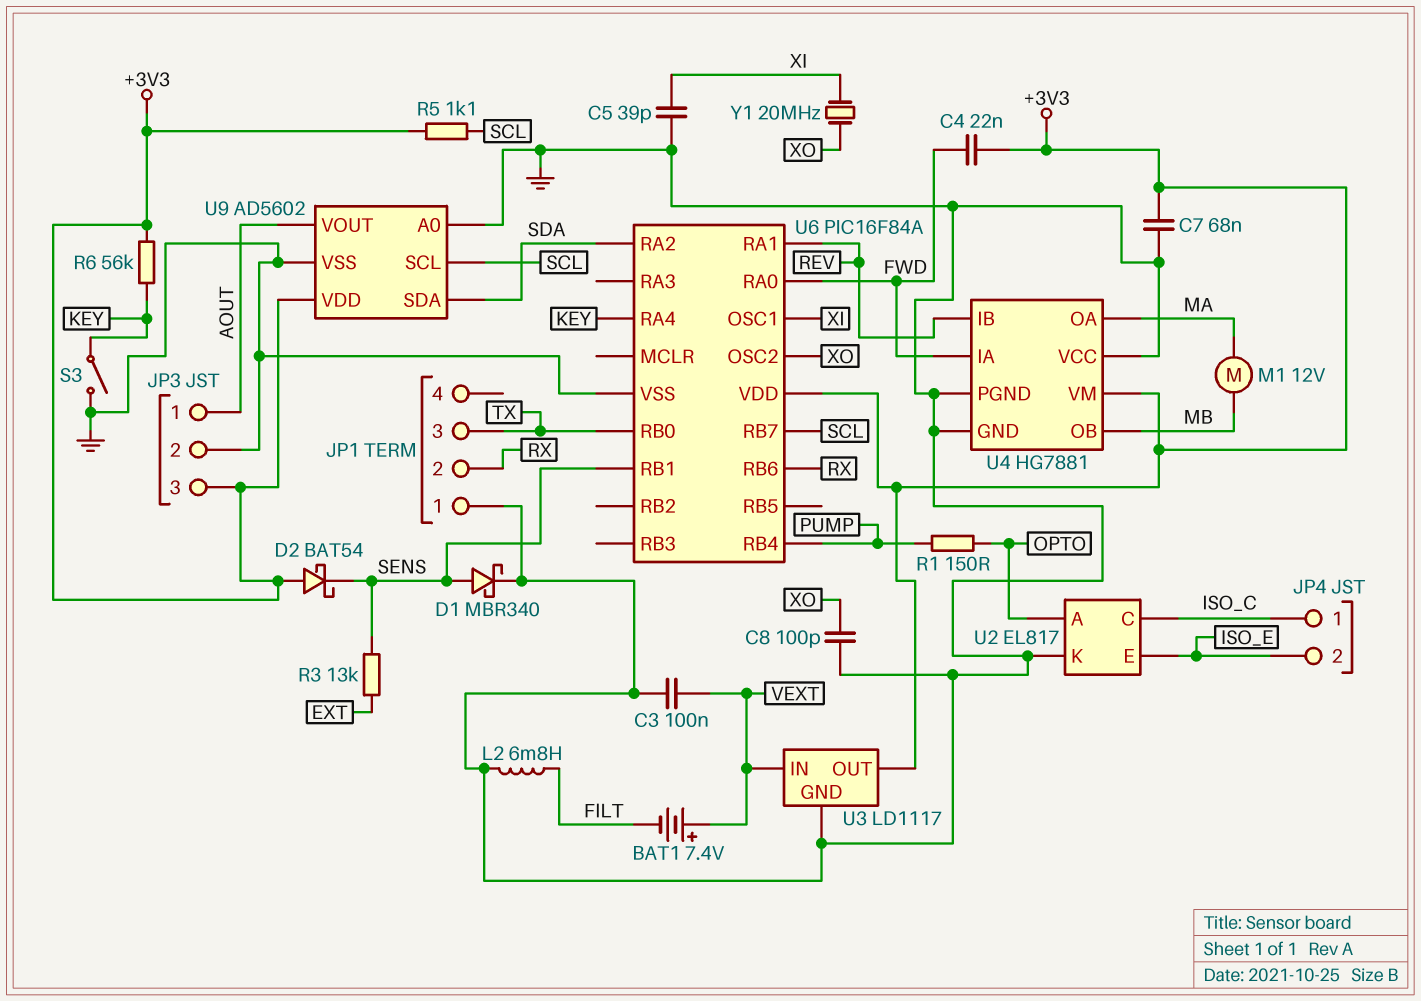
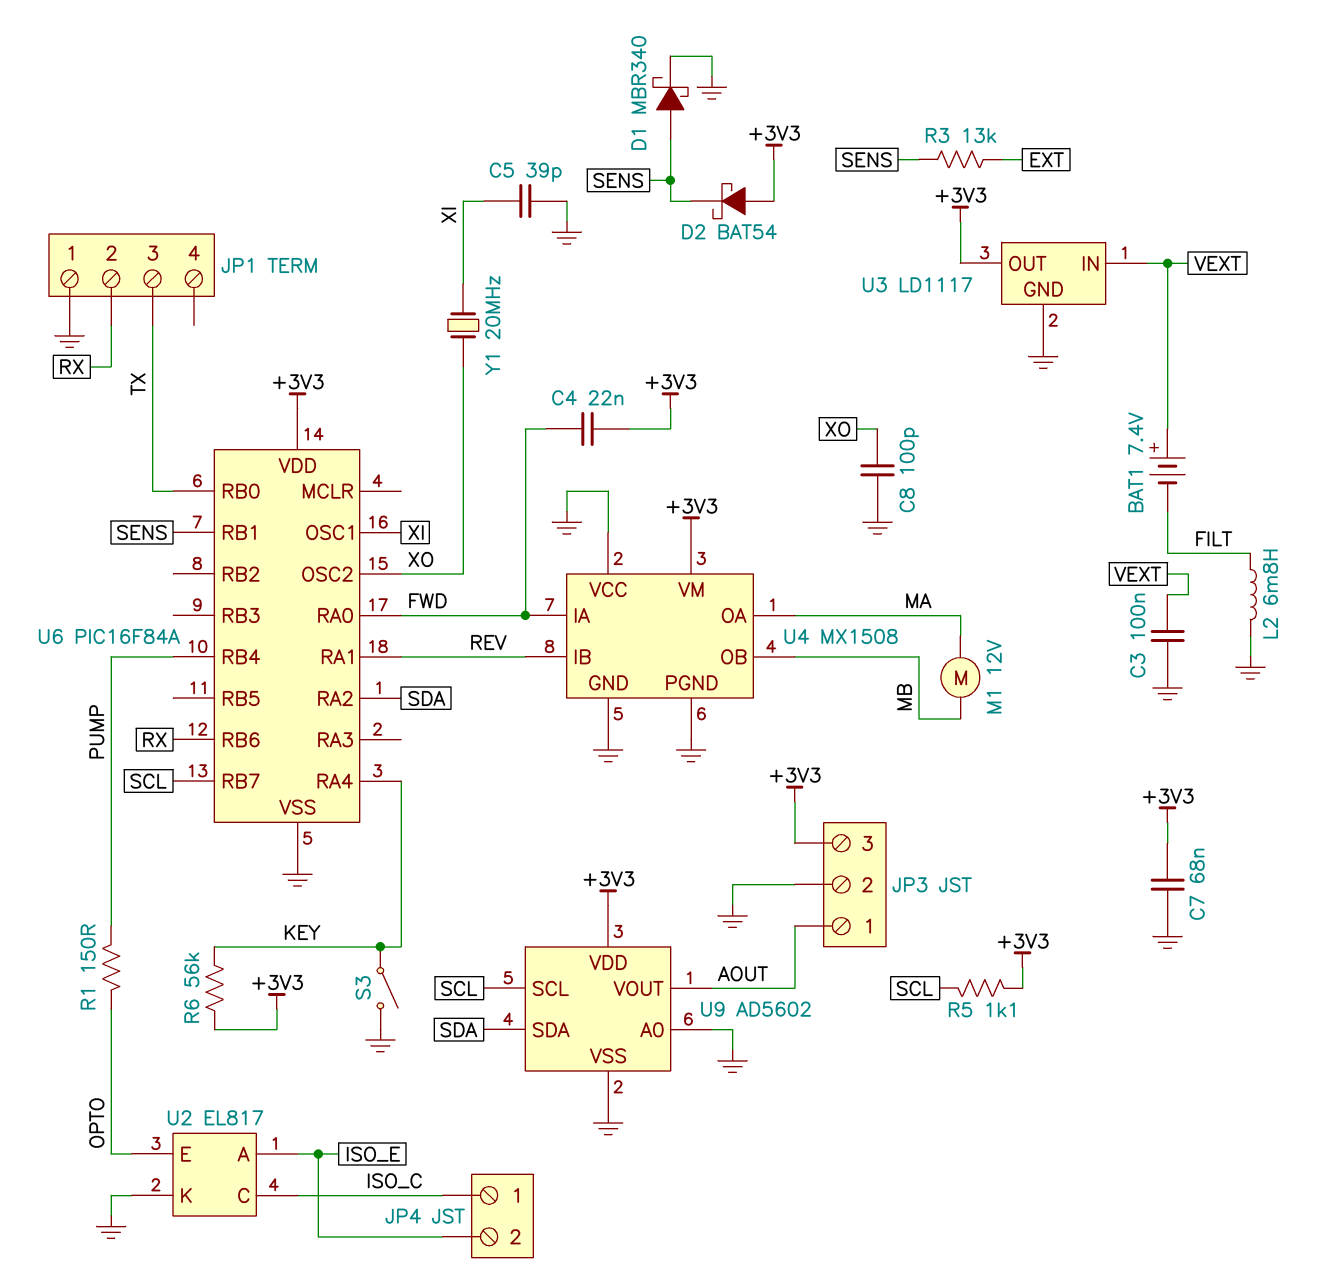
U2 pin A: OPTO -> ISO_E
U2 pin E: ISO_E -> OPTO
U4: HG7881 -> MX1508

